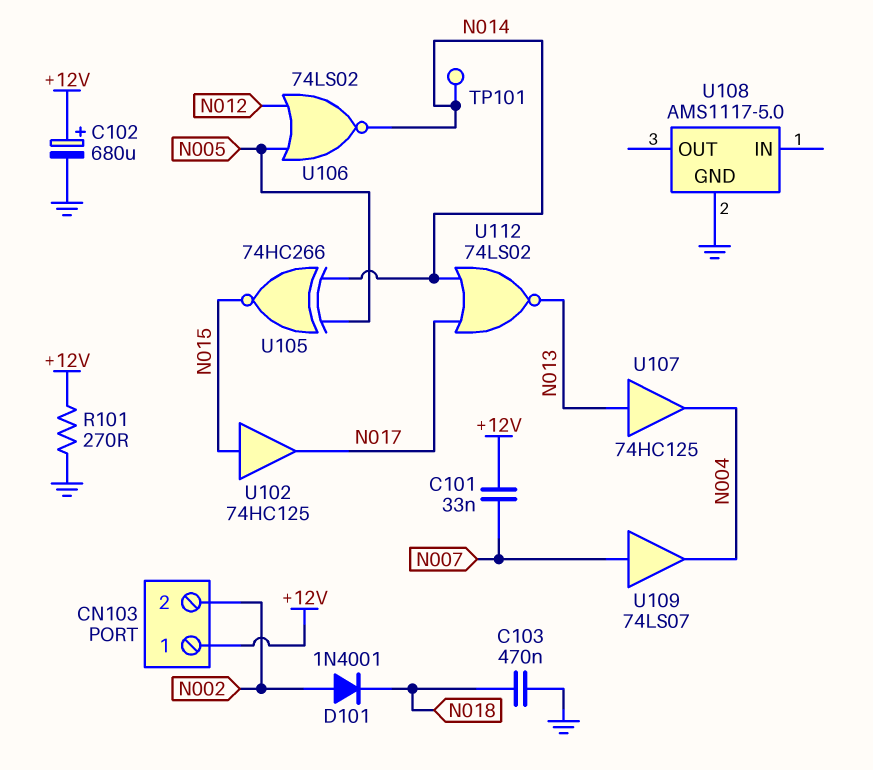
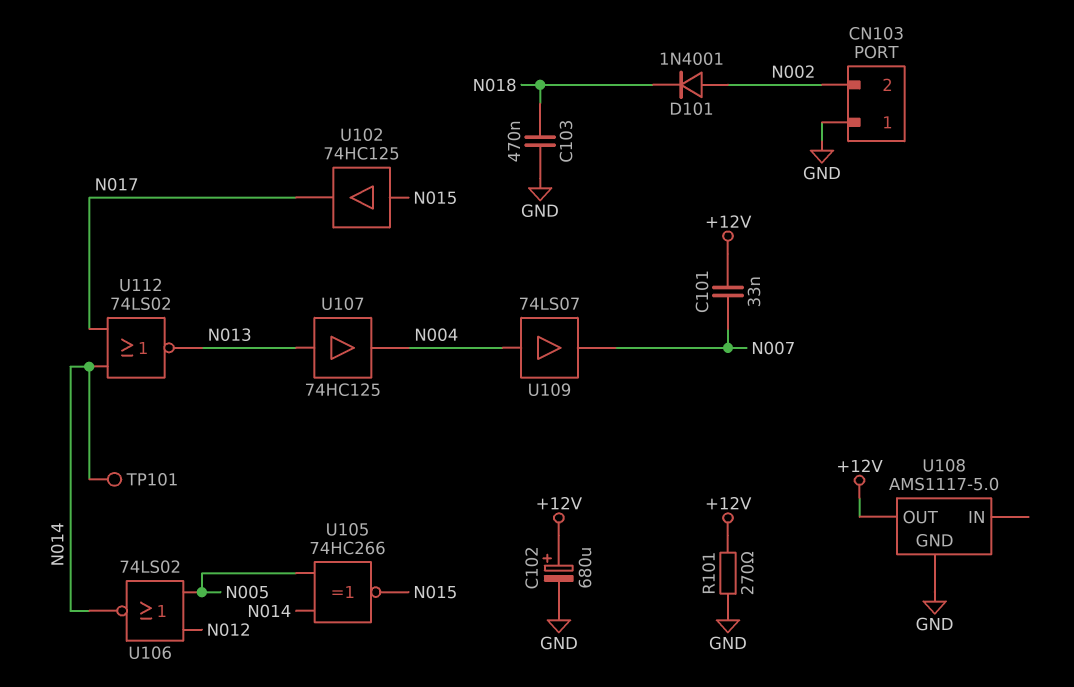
CN103 pin 1: +12V -> GND
U108 pin OUT: none -> +12V
U109: buffer 74LS07 (in N007, out N004) -> buffer 74LS07 (in N004, out N007)

